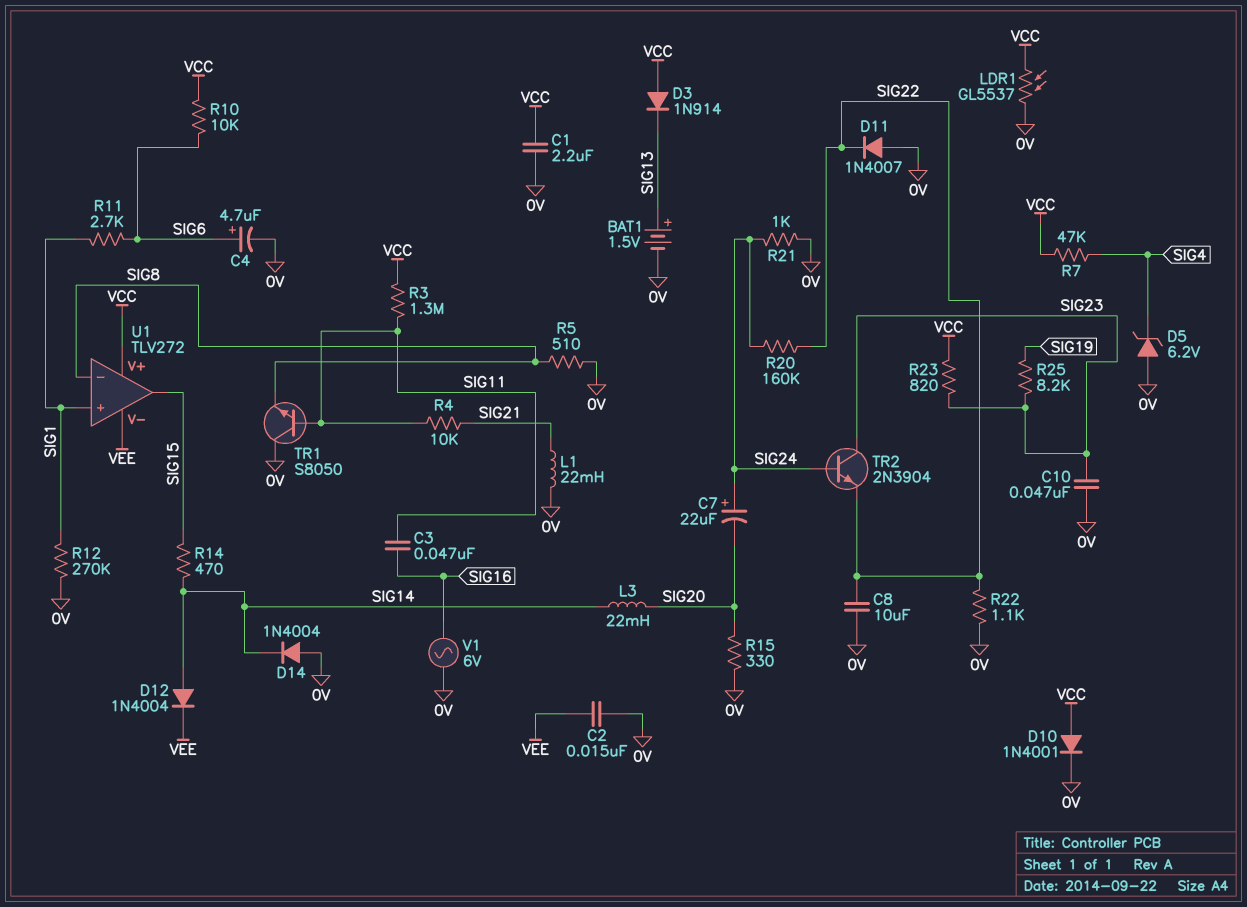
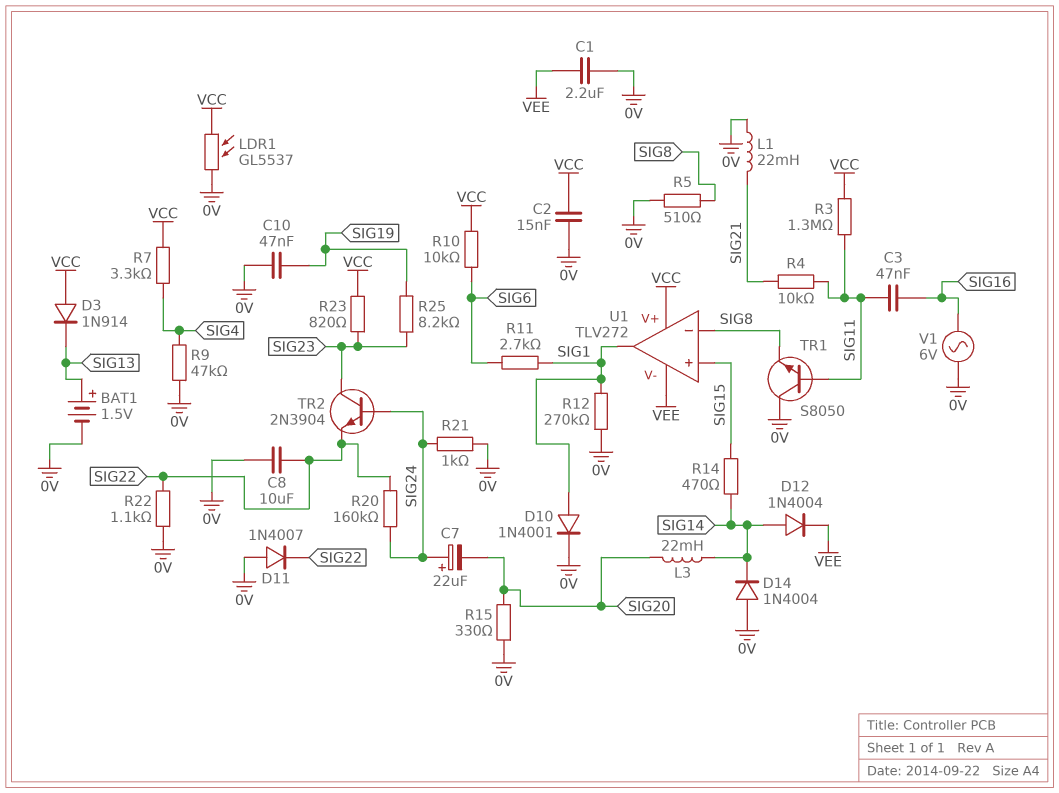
C1: 2.2uF (0V, VCC) -> 2.2uF (0V, VEE)
C2: 15nF (0V, VEE) -> 15nF (0V, VCC)
C4: 4.7uF (plus SIG6, minus 0V) -> none
C10: 47nF (0V, SIG23) -> 47nF (0V, SIG19)
D5: zener 6.2V (A 0V, K SIG4) -> none
D10: diode 1N4001 (A VCC, K 0V) -> diode 1N4001 (A SIG1, K 0V)
R7: 47k (SIG4, VCC) -> 3.3k (SIG4, VCC)
R9: none -> 47k (0V, SIG4)
U1 pin in+: SIG1 -> SIG15
U1 pin out: SIG15 -> SIG1

